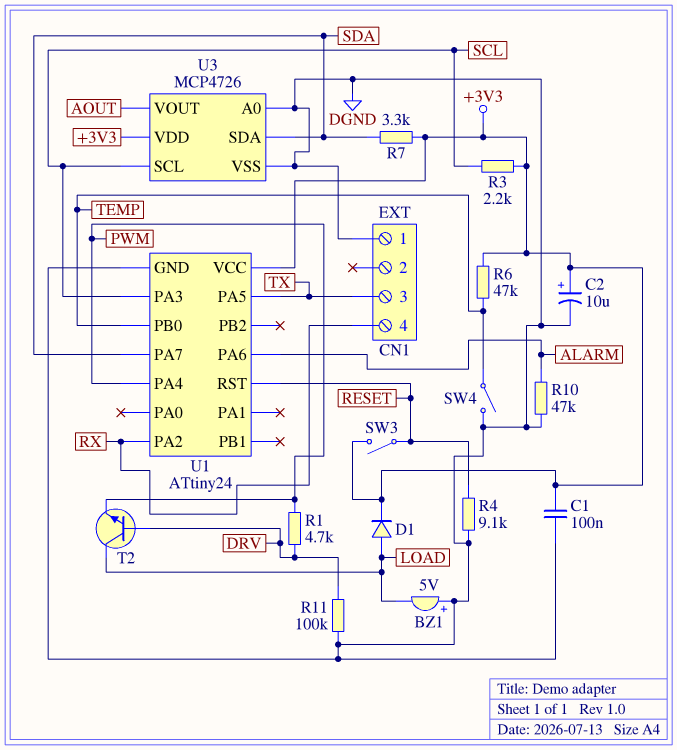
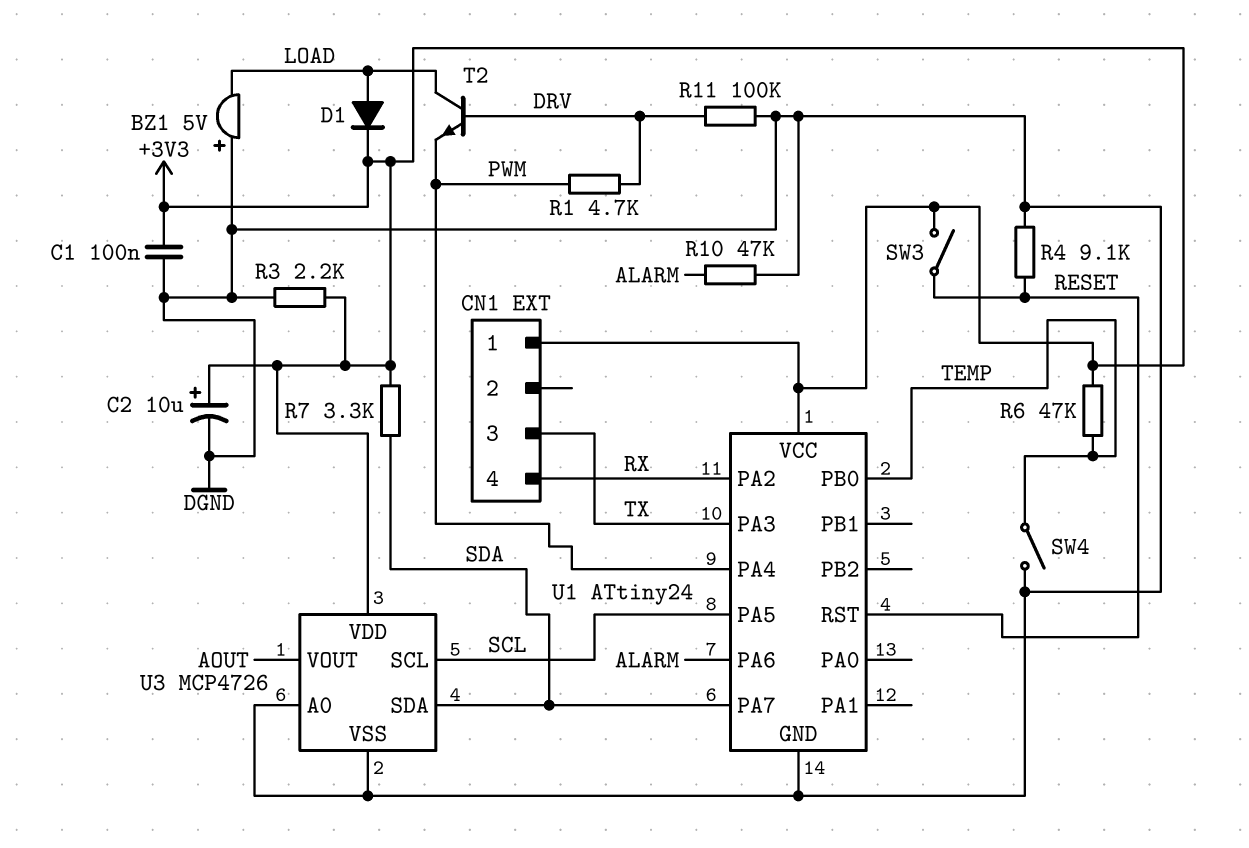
CN1 pin 1: DGND -> +3V3
R3: 2.2k (+3V3, SCL) -> 2.2k (+3V3, DGND)
U1 pin PA3: SCL -> TX
U1 pin PA5: TX -> SCL

